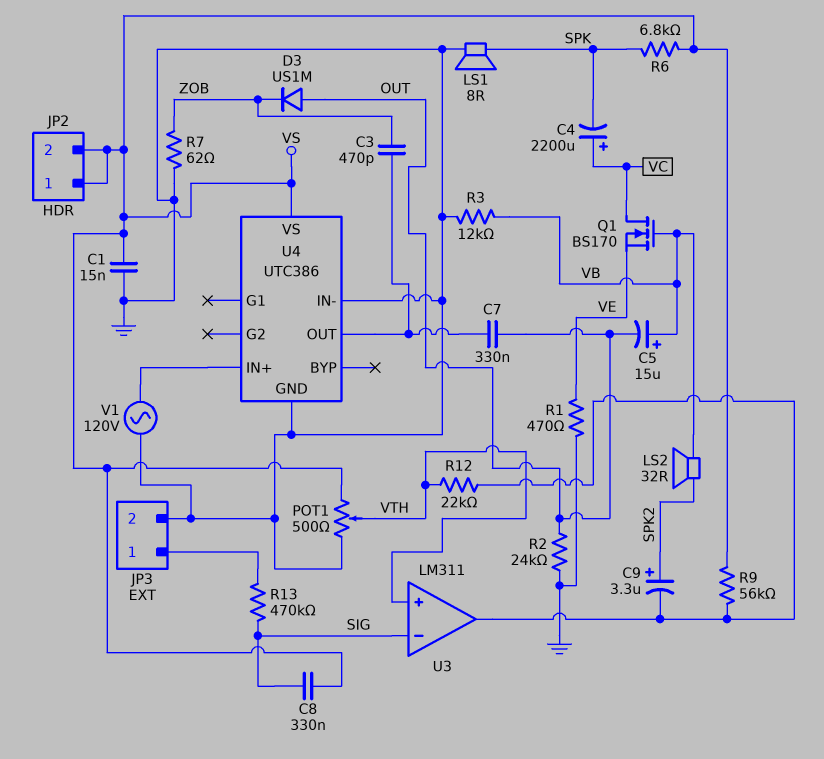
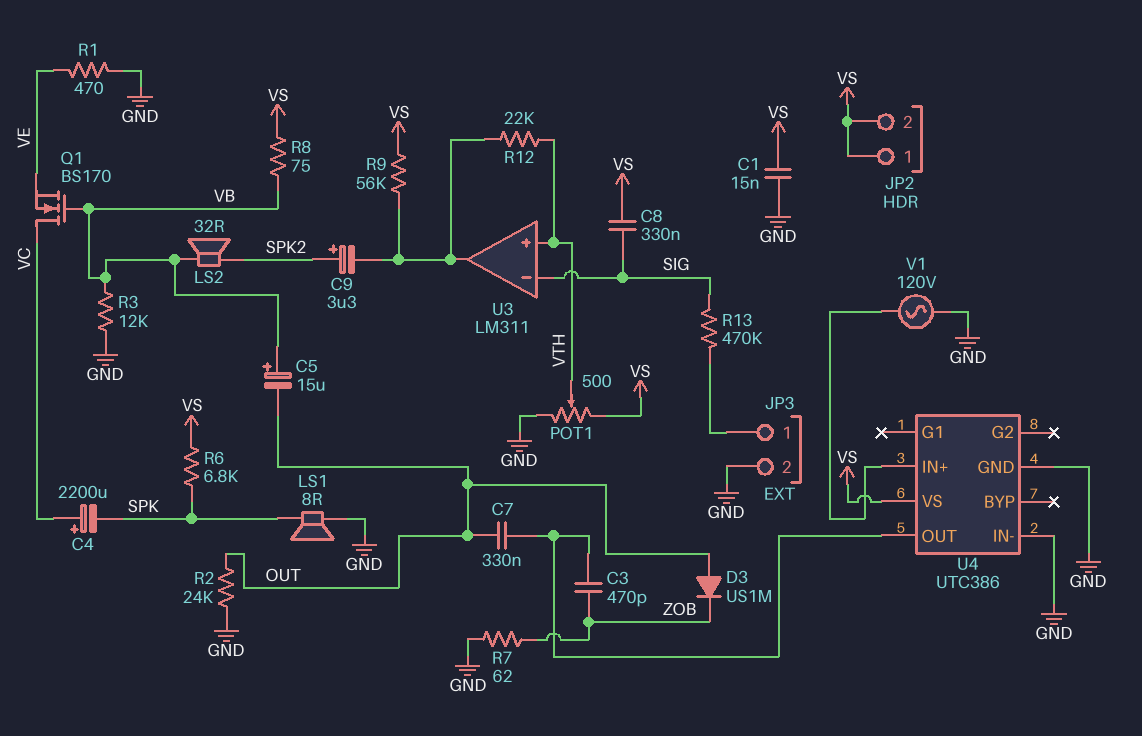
R8: none -> 75 (VB, VS)

